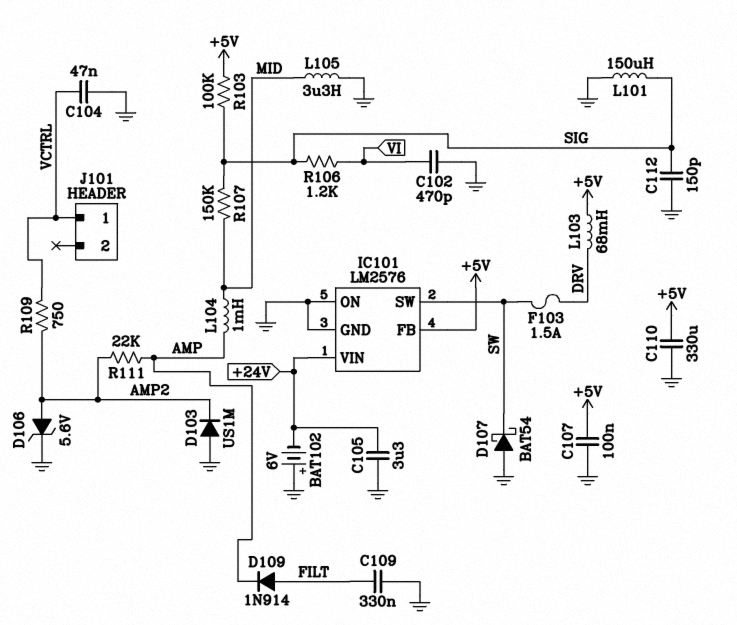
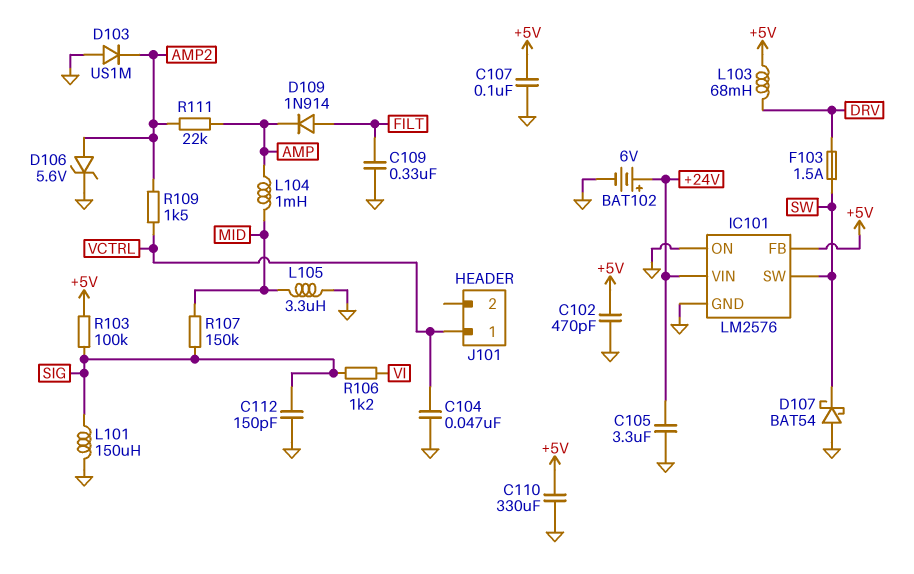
BAT102: 6V (plus GND, minus +24V) -> 6V (plus +24V, minus GND)
C102: 470pF (GND, VI) -> 470pF (+5V, GND)
R109: 750 (AMP2, VCTRL) -> 1.5k (AMP2, VCTRL)

